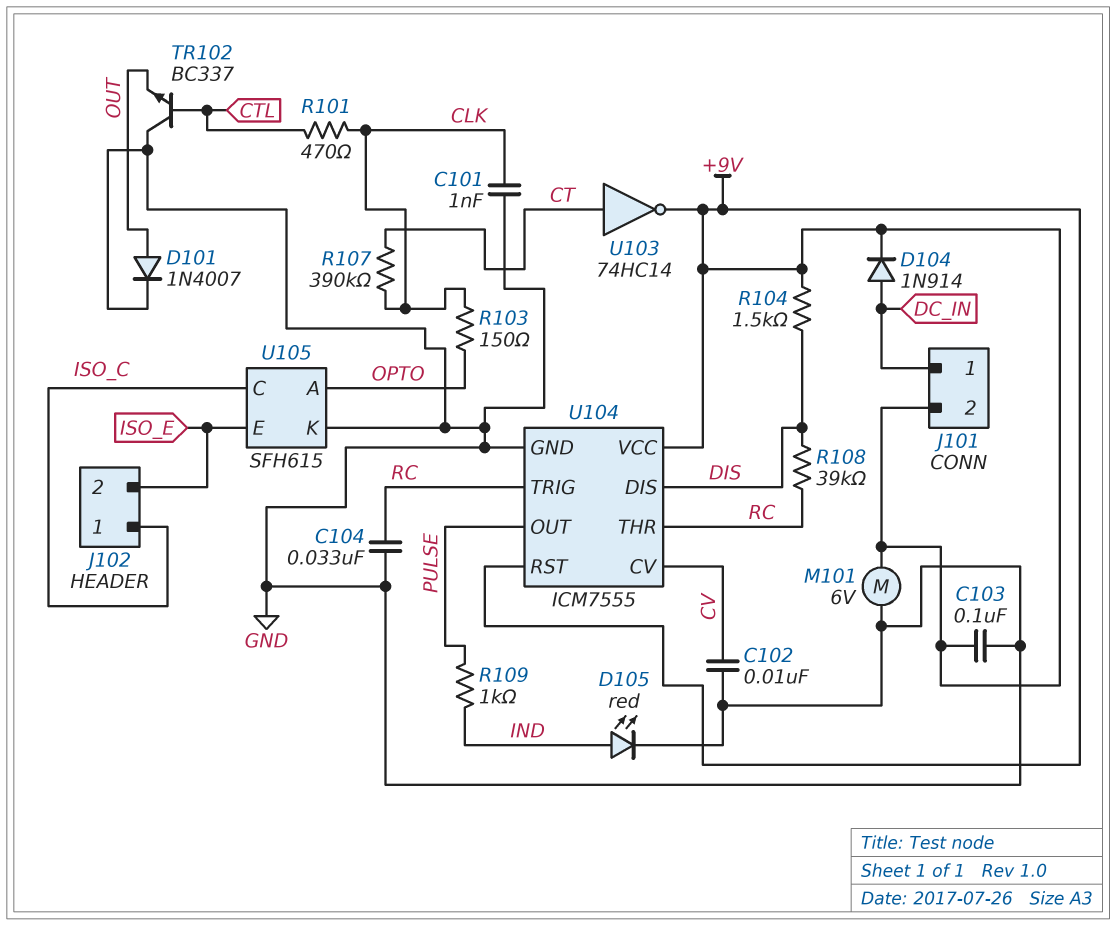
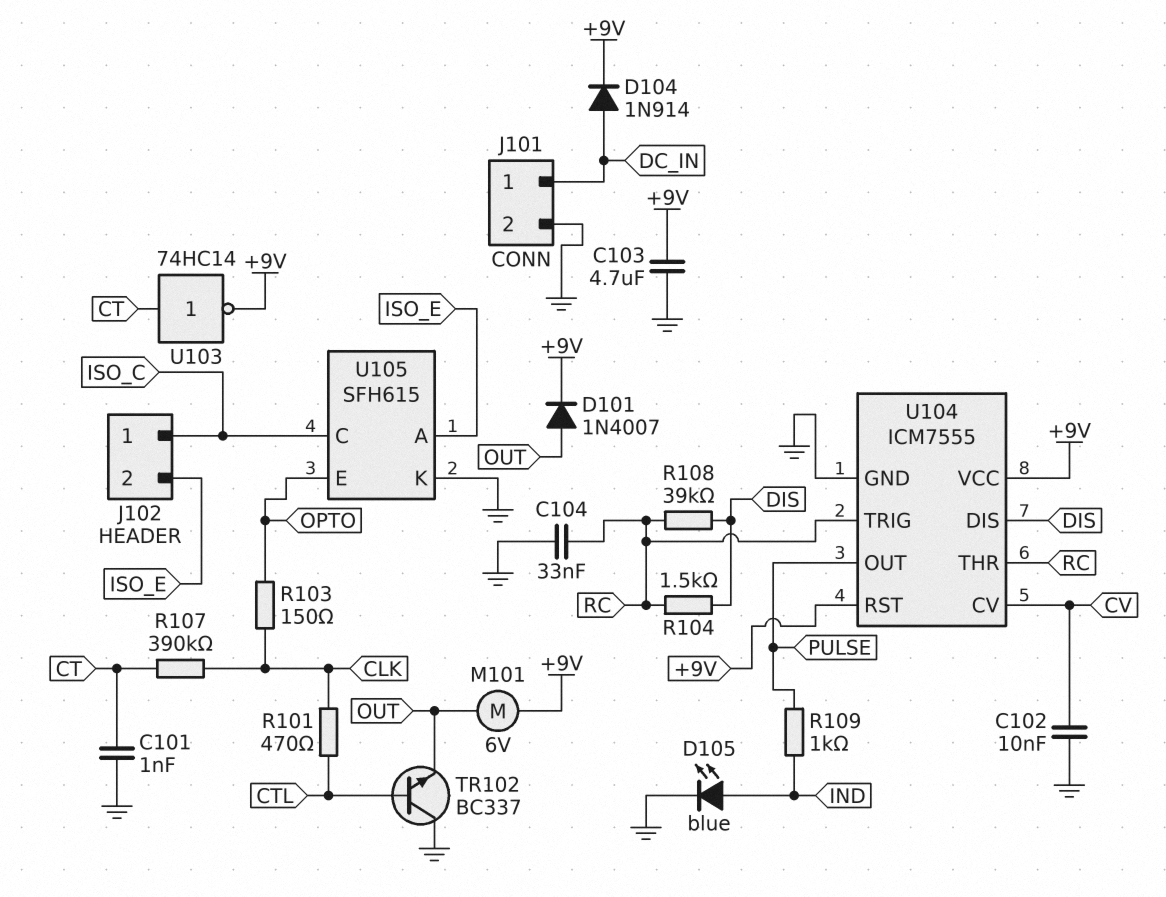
C101: 1nF (CLK, GND) -> 1nF (CT, GND)
C103: 100nF (+9V, GND) -> 4.7uF (+9V, GND)
D101: diode 1N4007 (A OUT, K GND) -> diode 1N4007 (A OUT, K +9V)
D105: LED red (A IND, K GND) -> LED blue (A IND, K GND)
J101 pin 2: +9V -> GND
M101: motor 6V (+9V, GND) -> motor 6V (+9V, OUT)
R104: 1.5k (+9V, DIS) -> 1.5k (DIS, RC)
U105 pin A: OPTO -> ISO_E
U105 pin E: ISO_E -> OPTO

